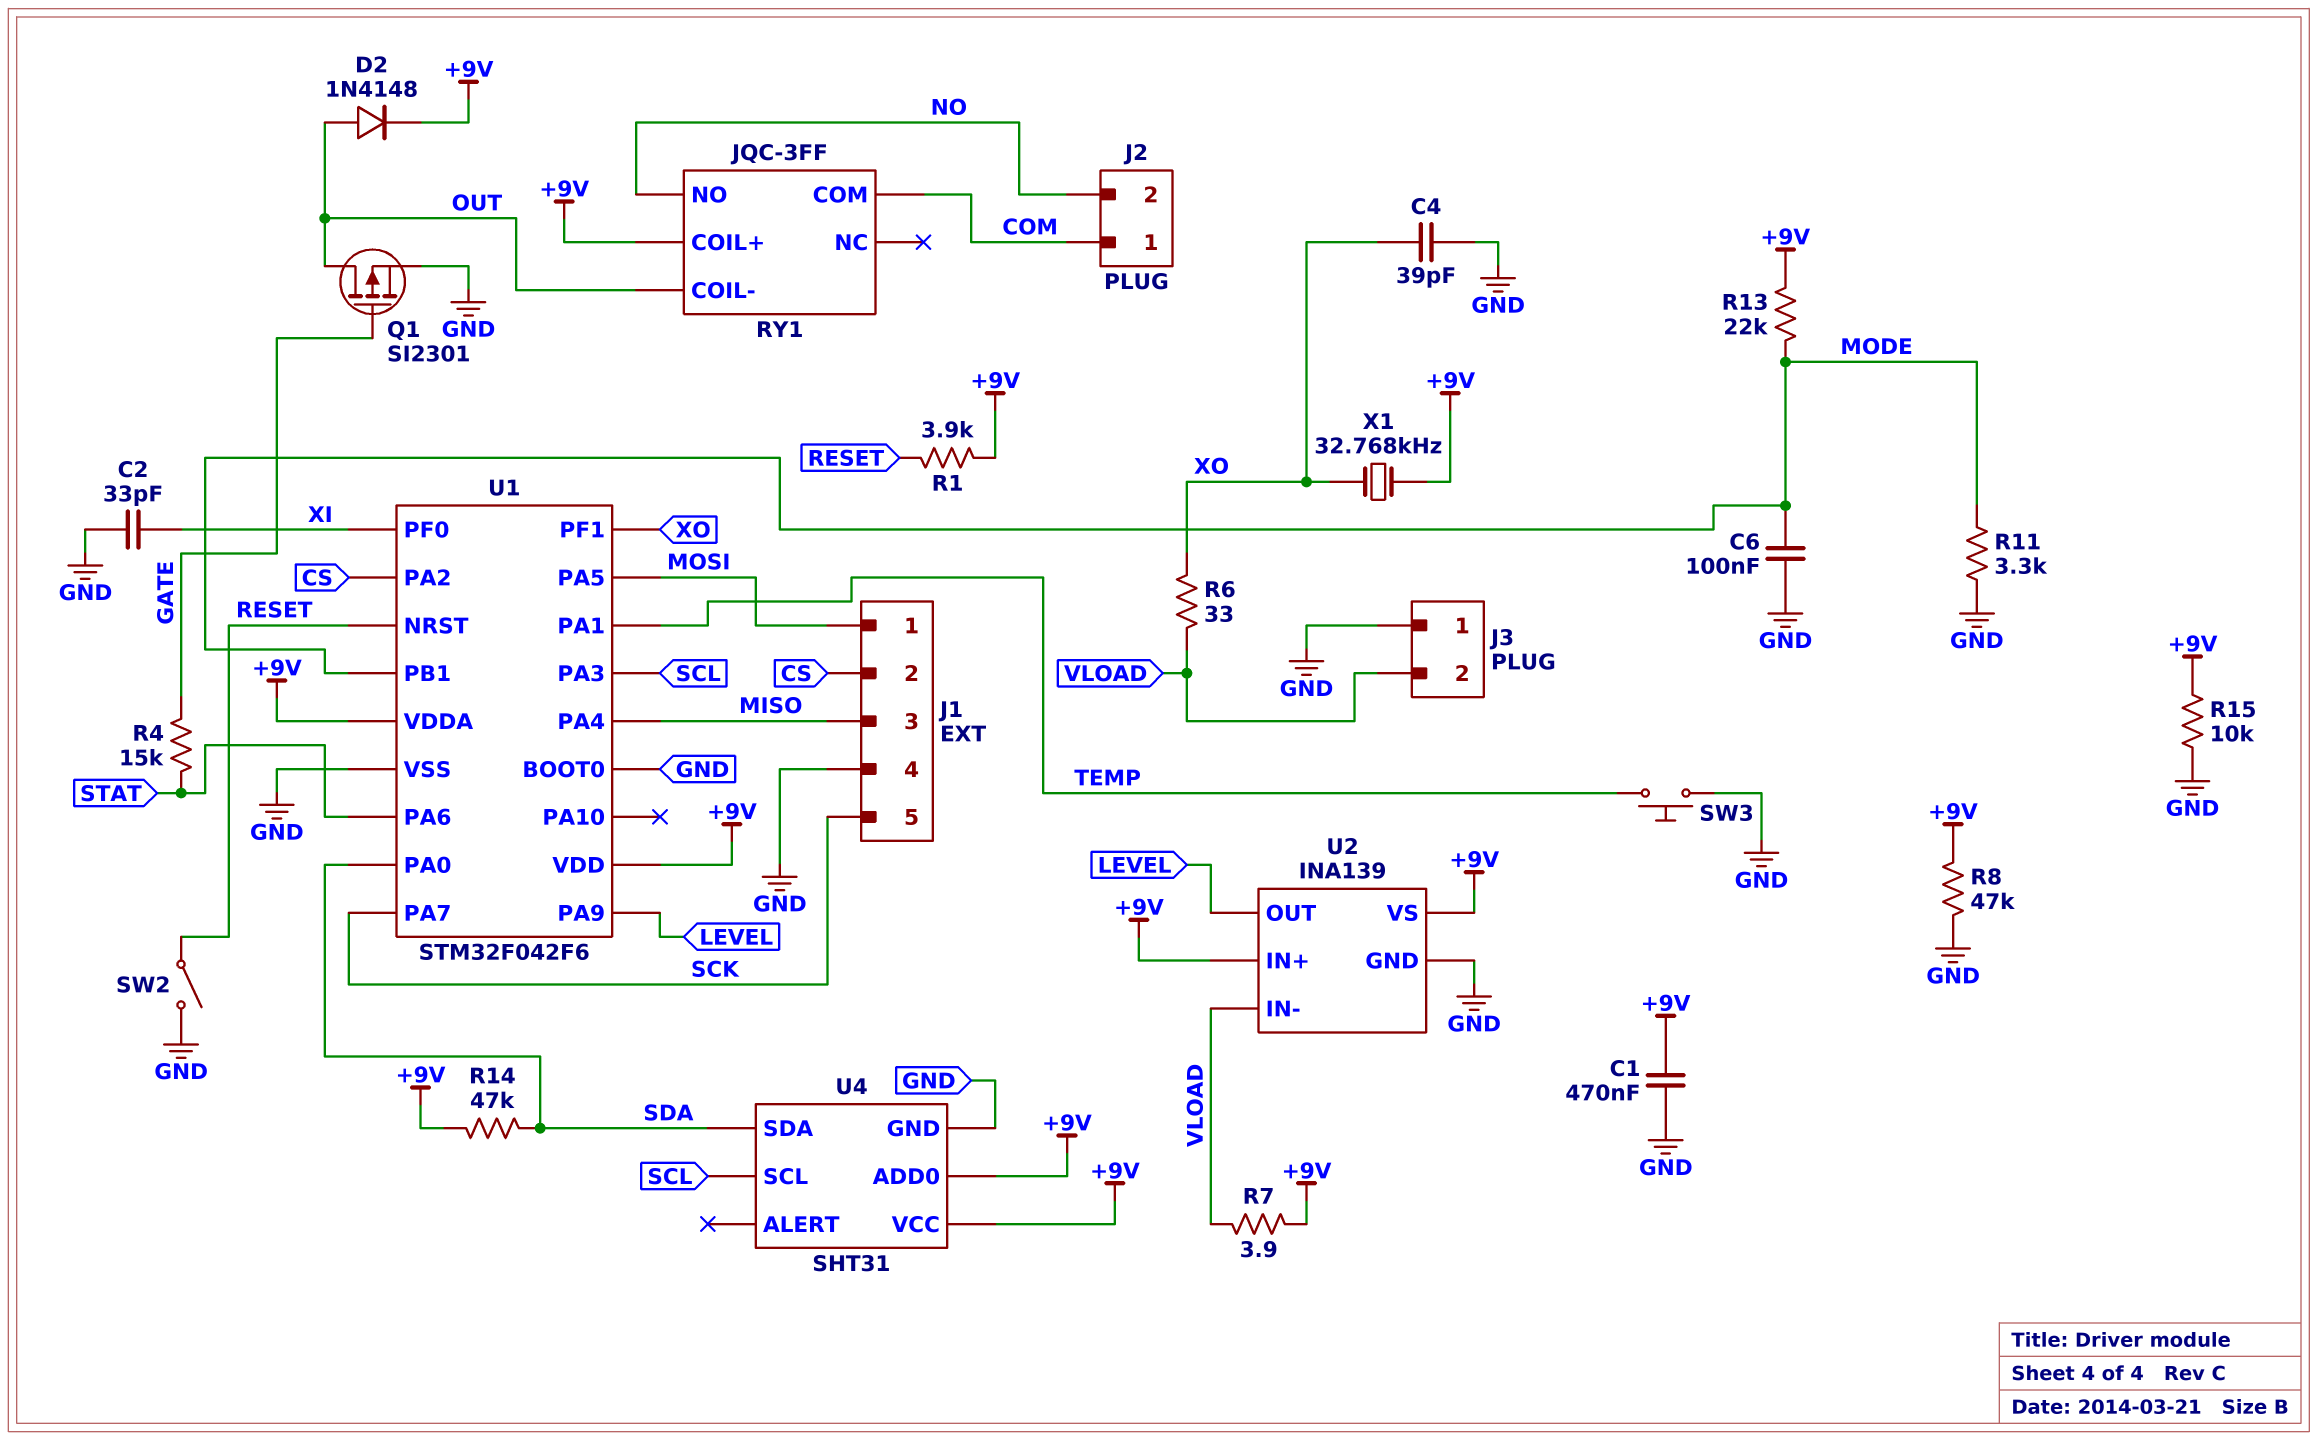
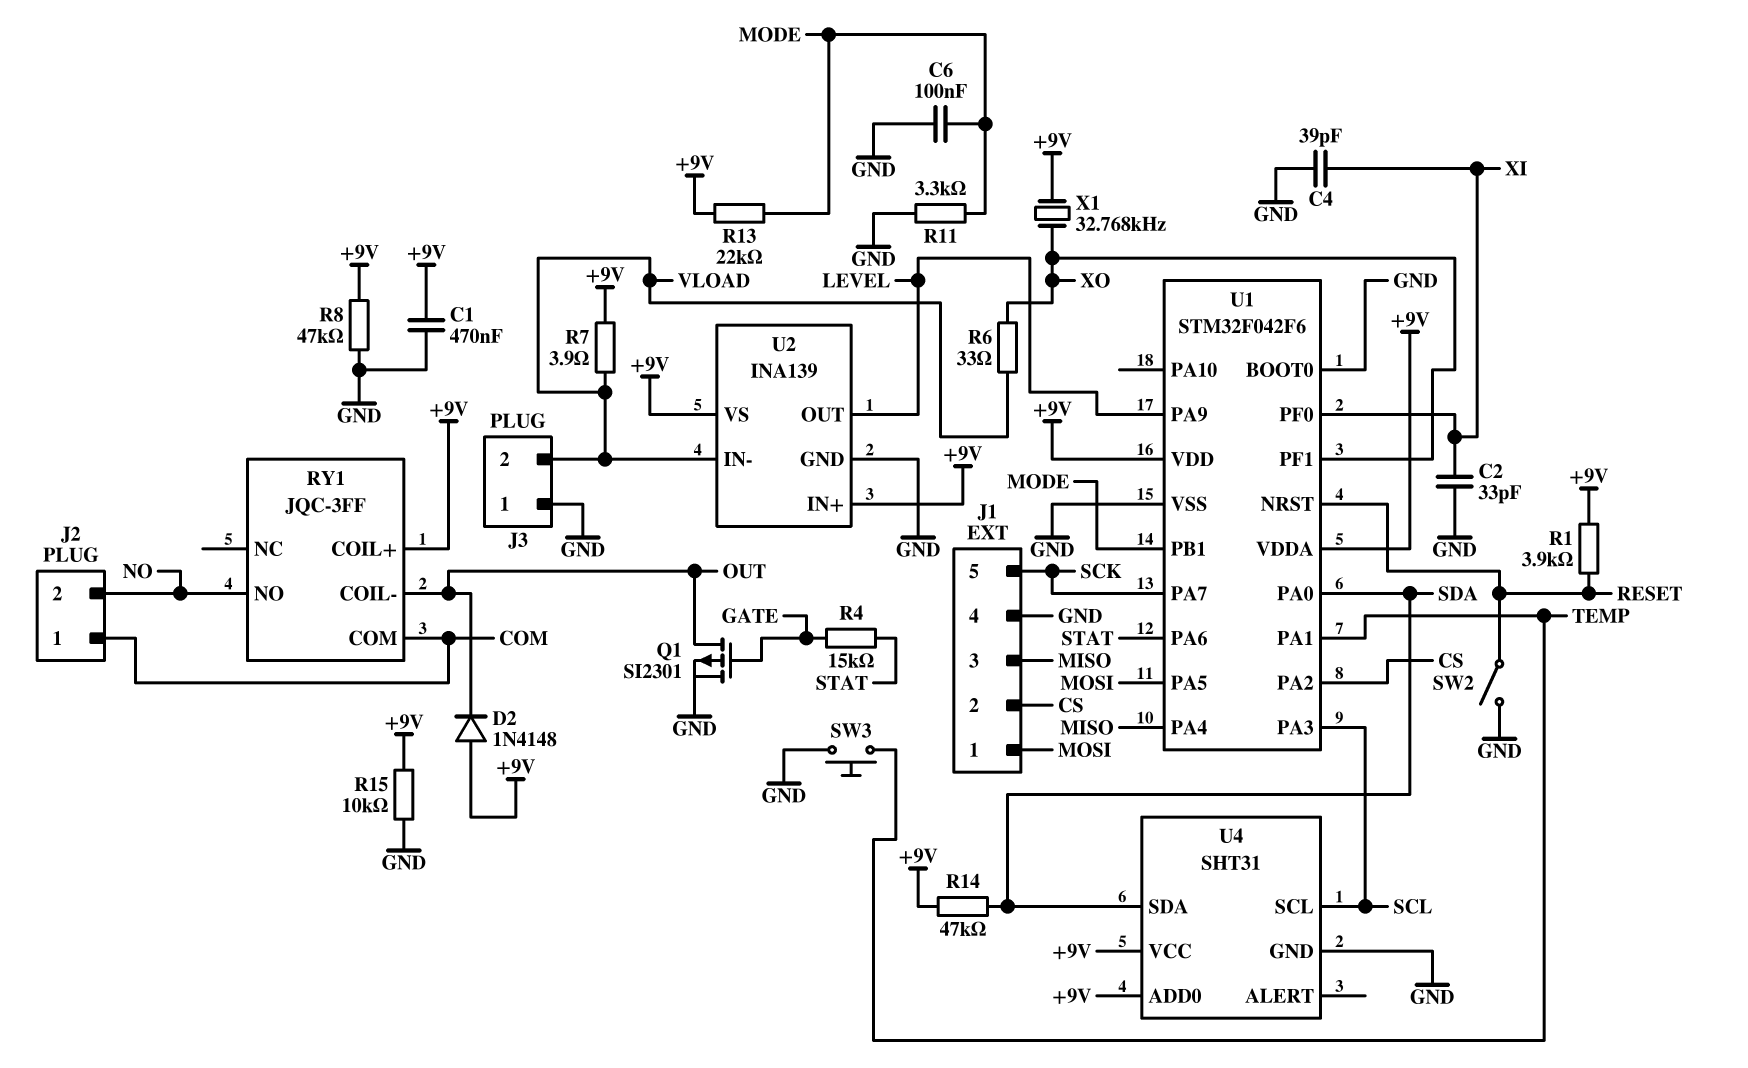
C4: 39pF (GND, XO) -> 39pF (GND, XI)
D2: diode 1N4148 (A OUT, K +9V) -> diode 1N4148 (A +9V, K OUT)

